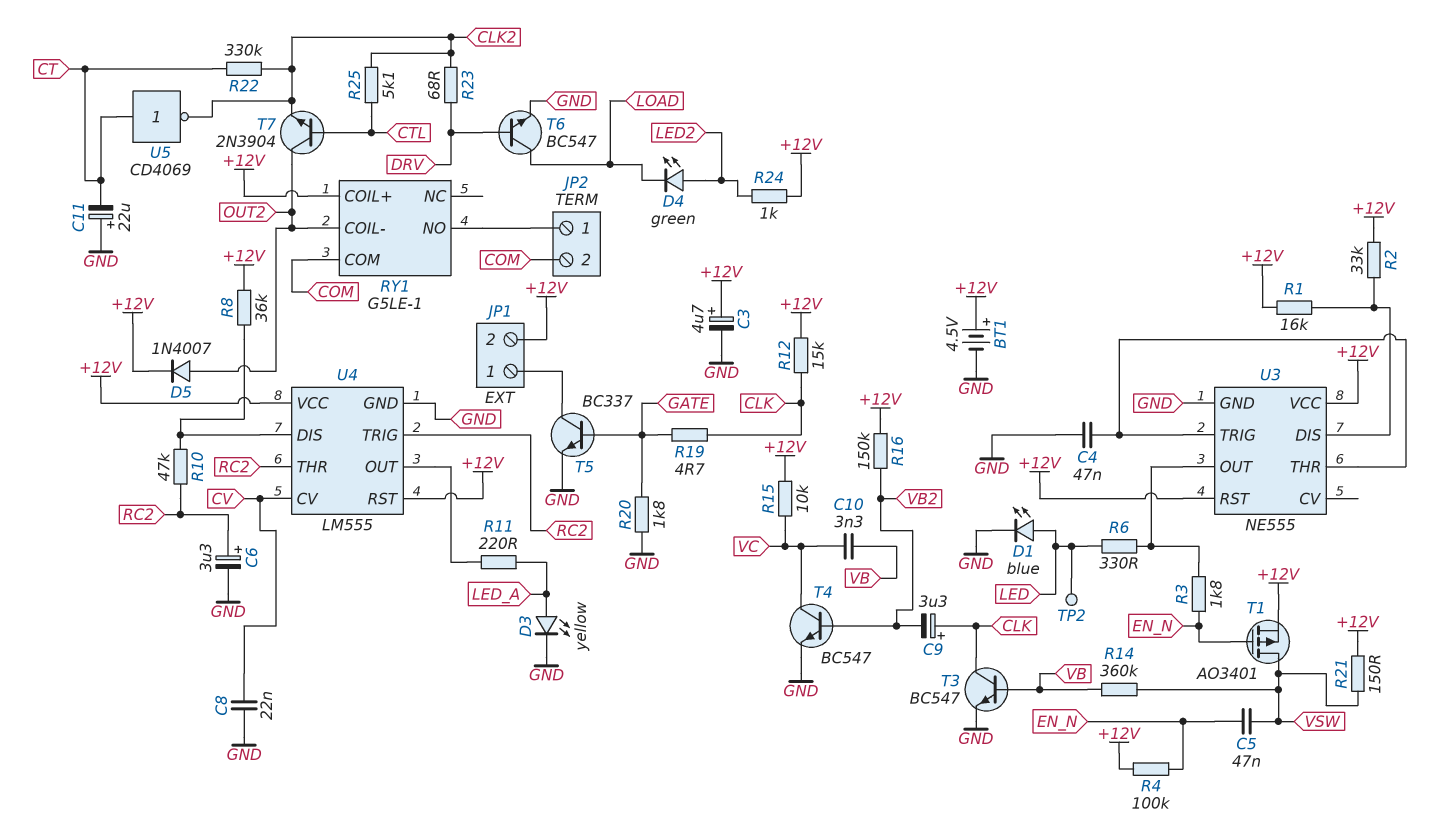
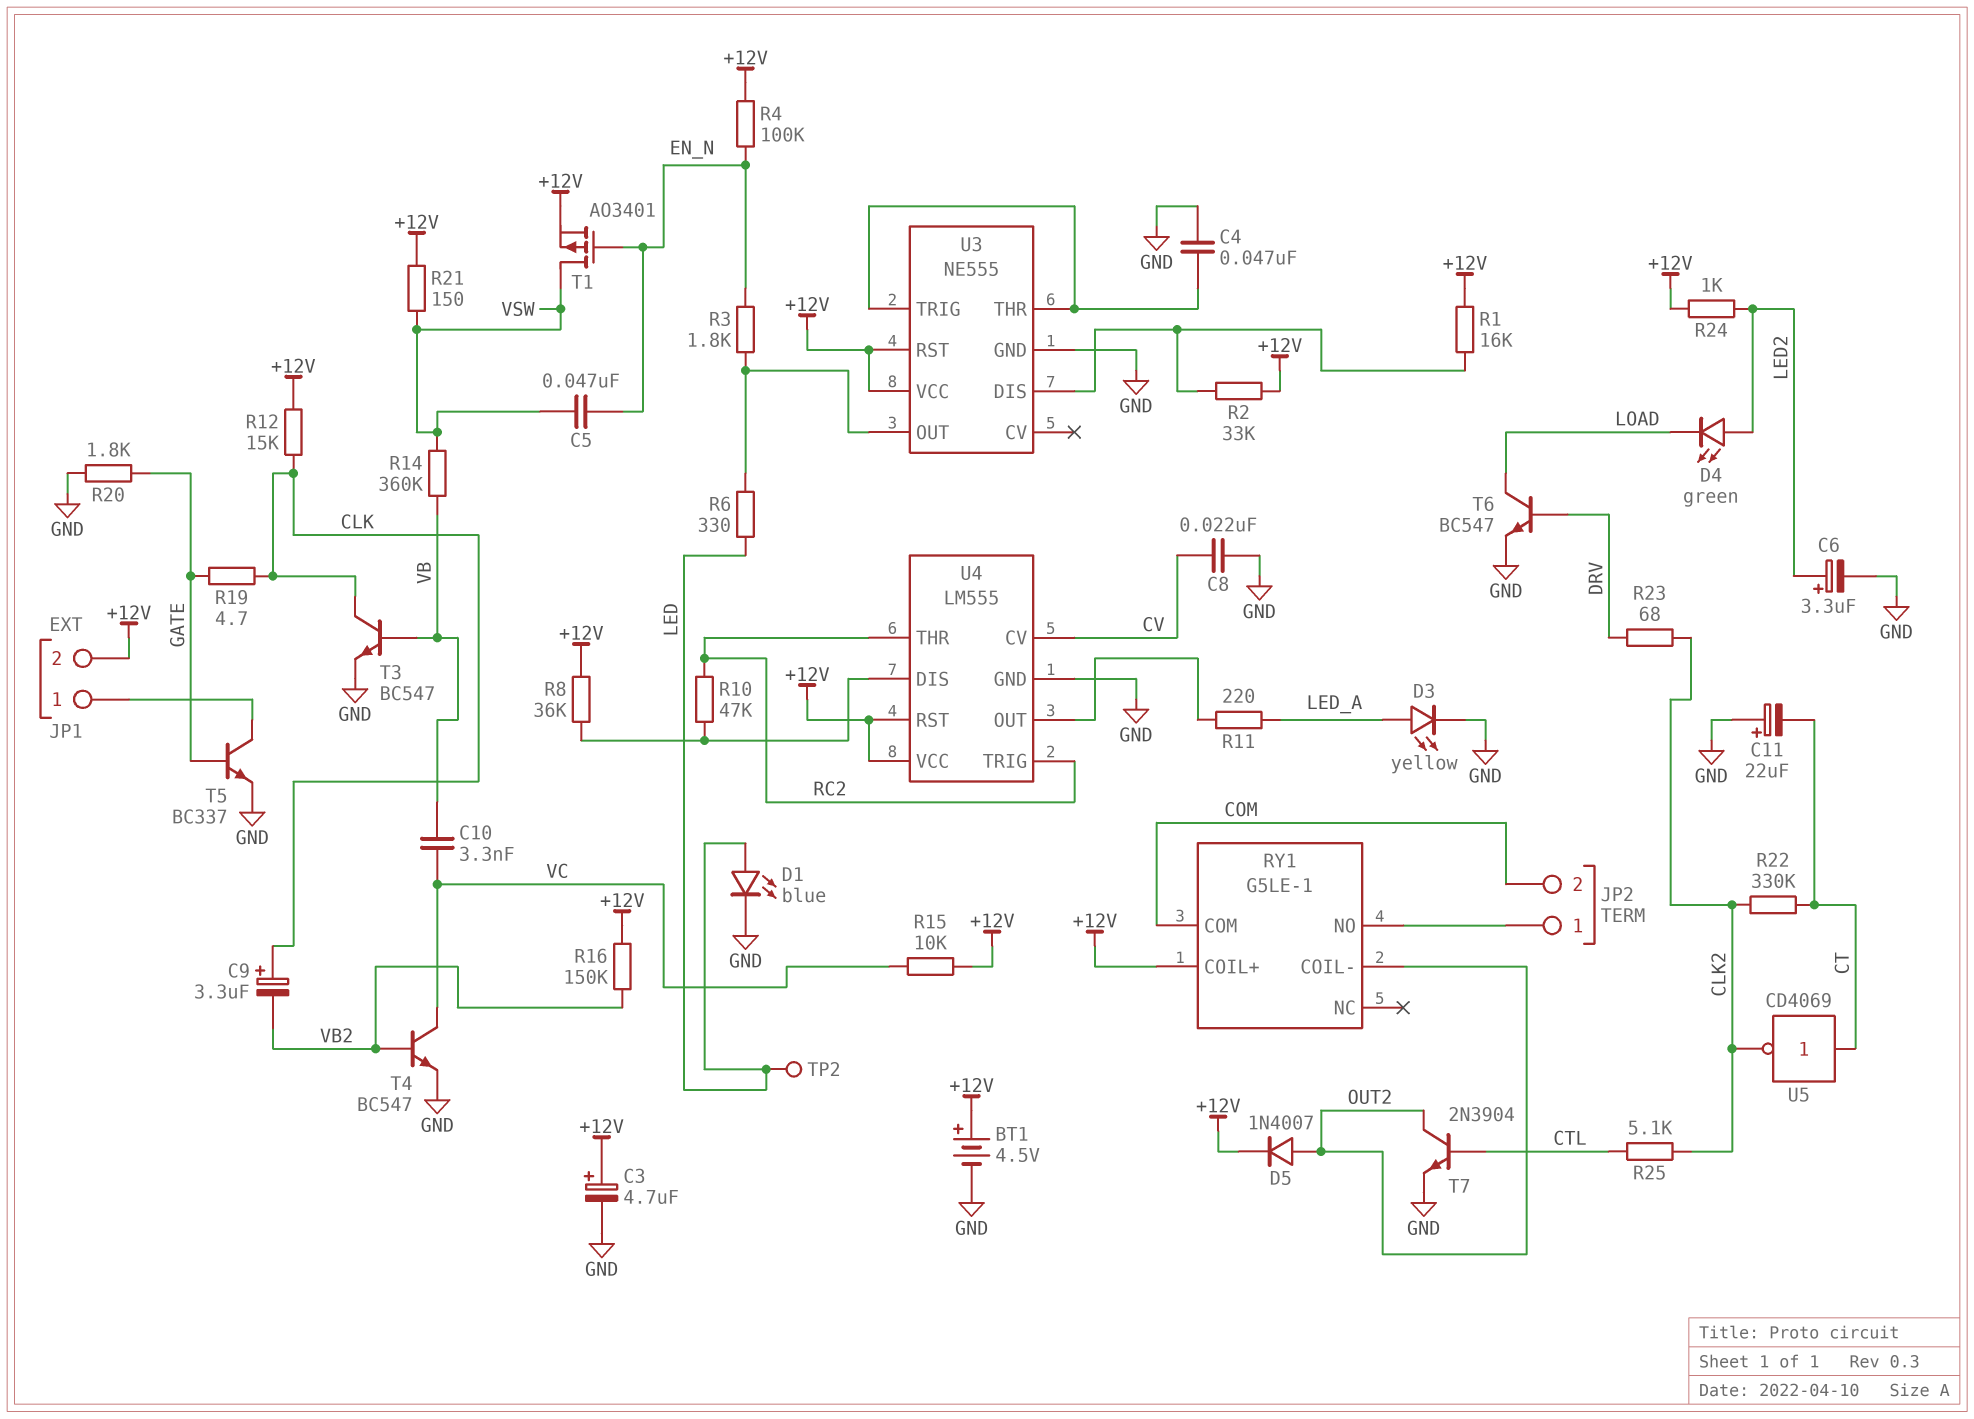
C6: 3.3uF (plus RC2, minus GND) -> 3.3uF (plus LED2, minus GND)
T7: NPN 2N3904 (B CTL, C OUT2, E CLK2) -> NPN 2N3904 (B CTL, C OUT2, E GND)

